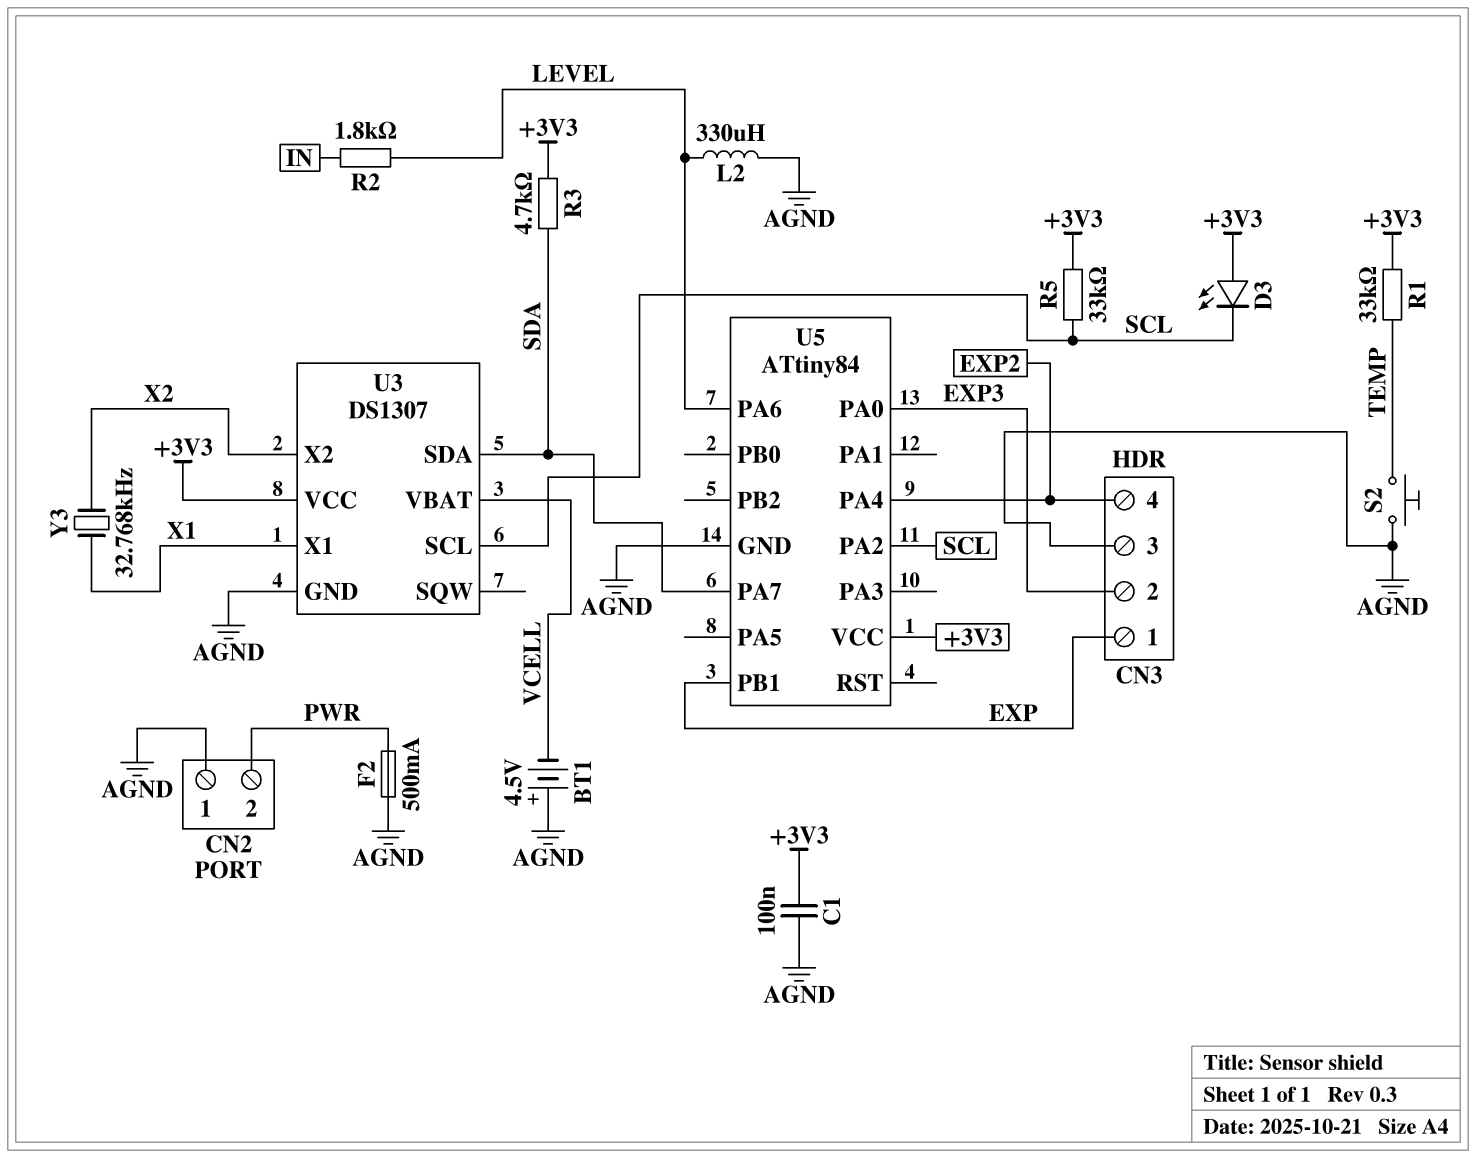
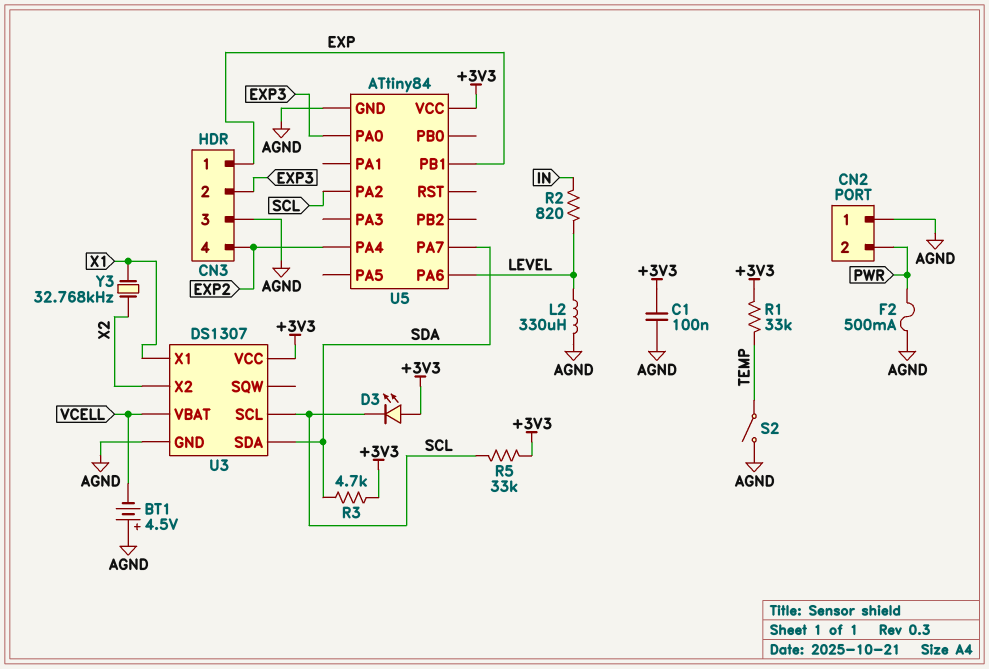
R2: 1.8k (IN, LEVEL) -> 820 (IN, LEVEL)
S2: button (AGND, TEMP) -> switch (AGND, TEMP)

